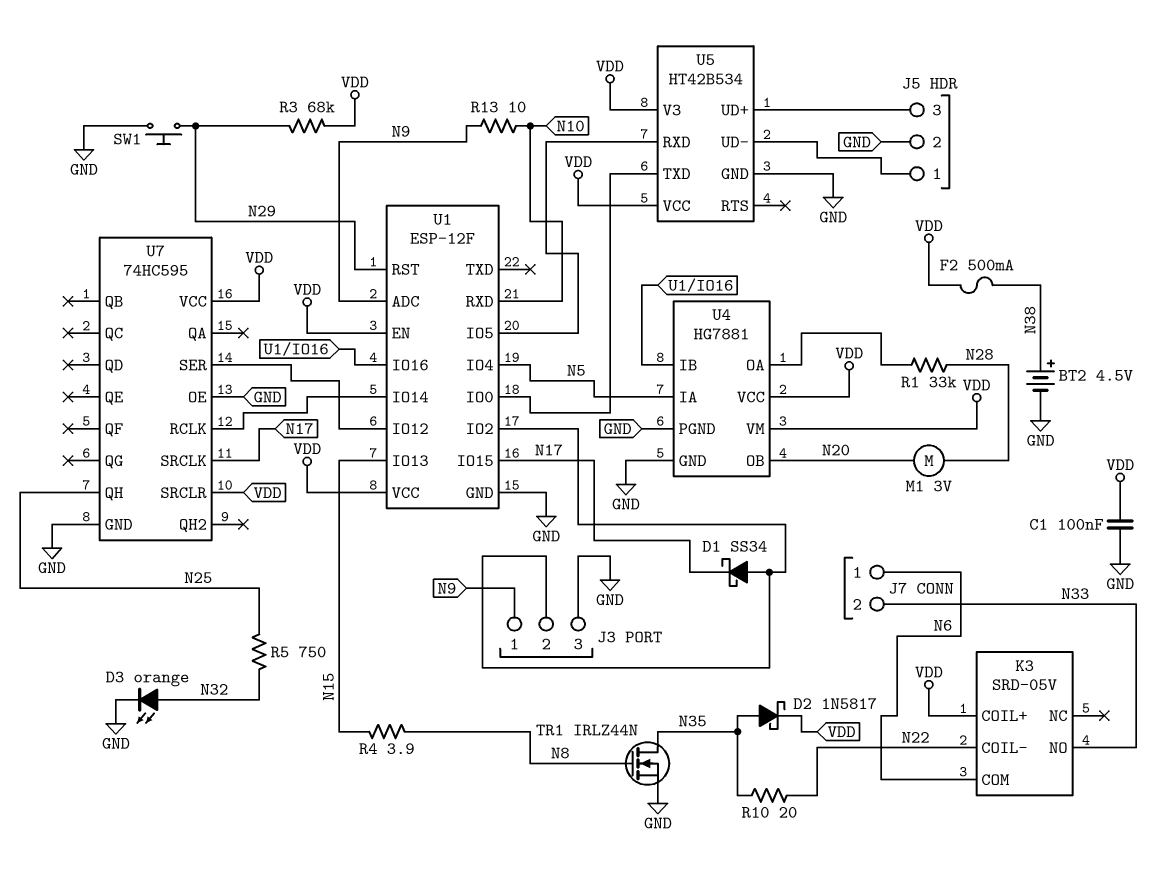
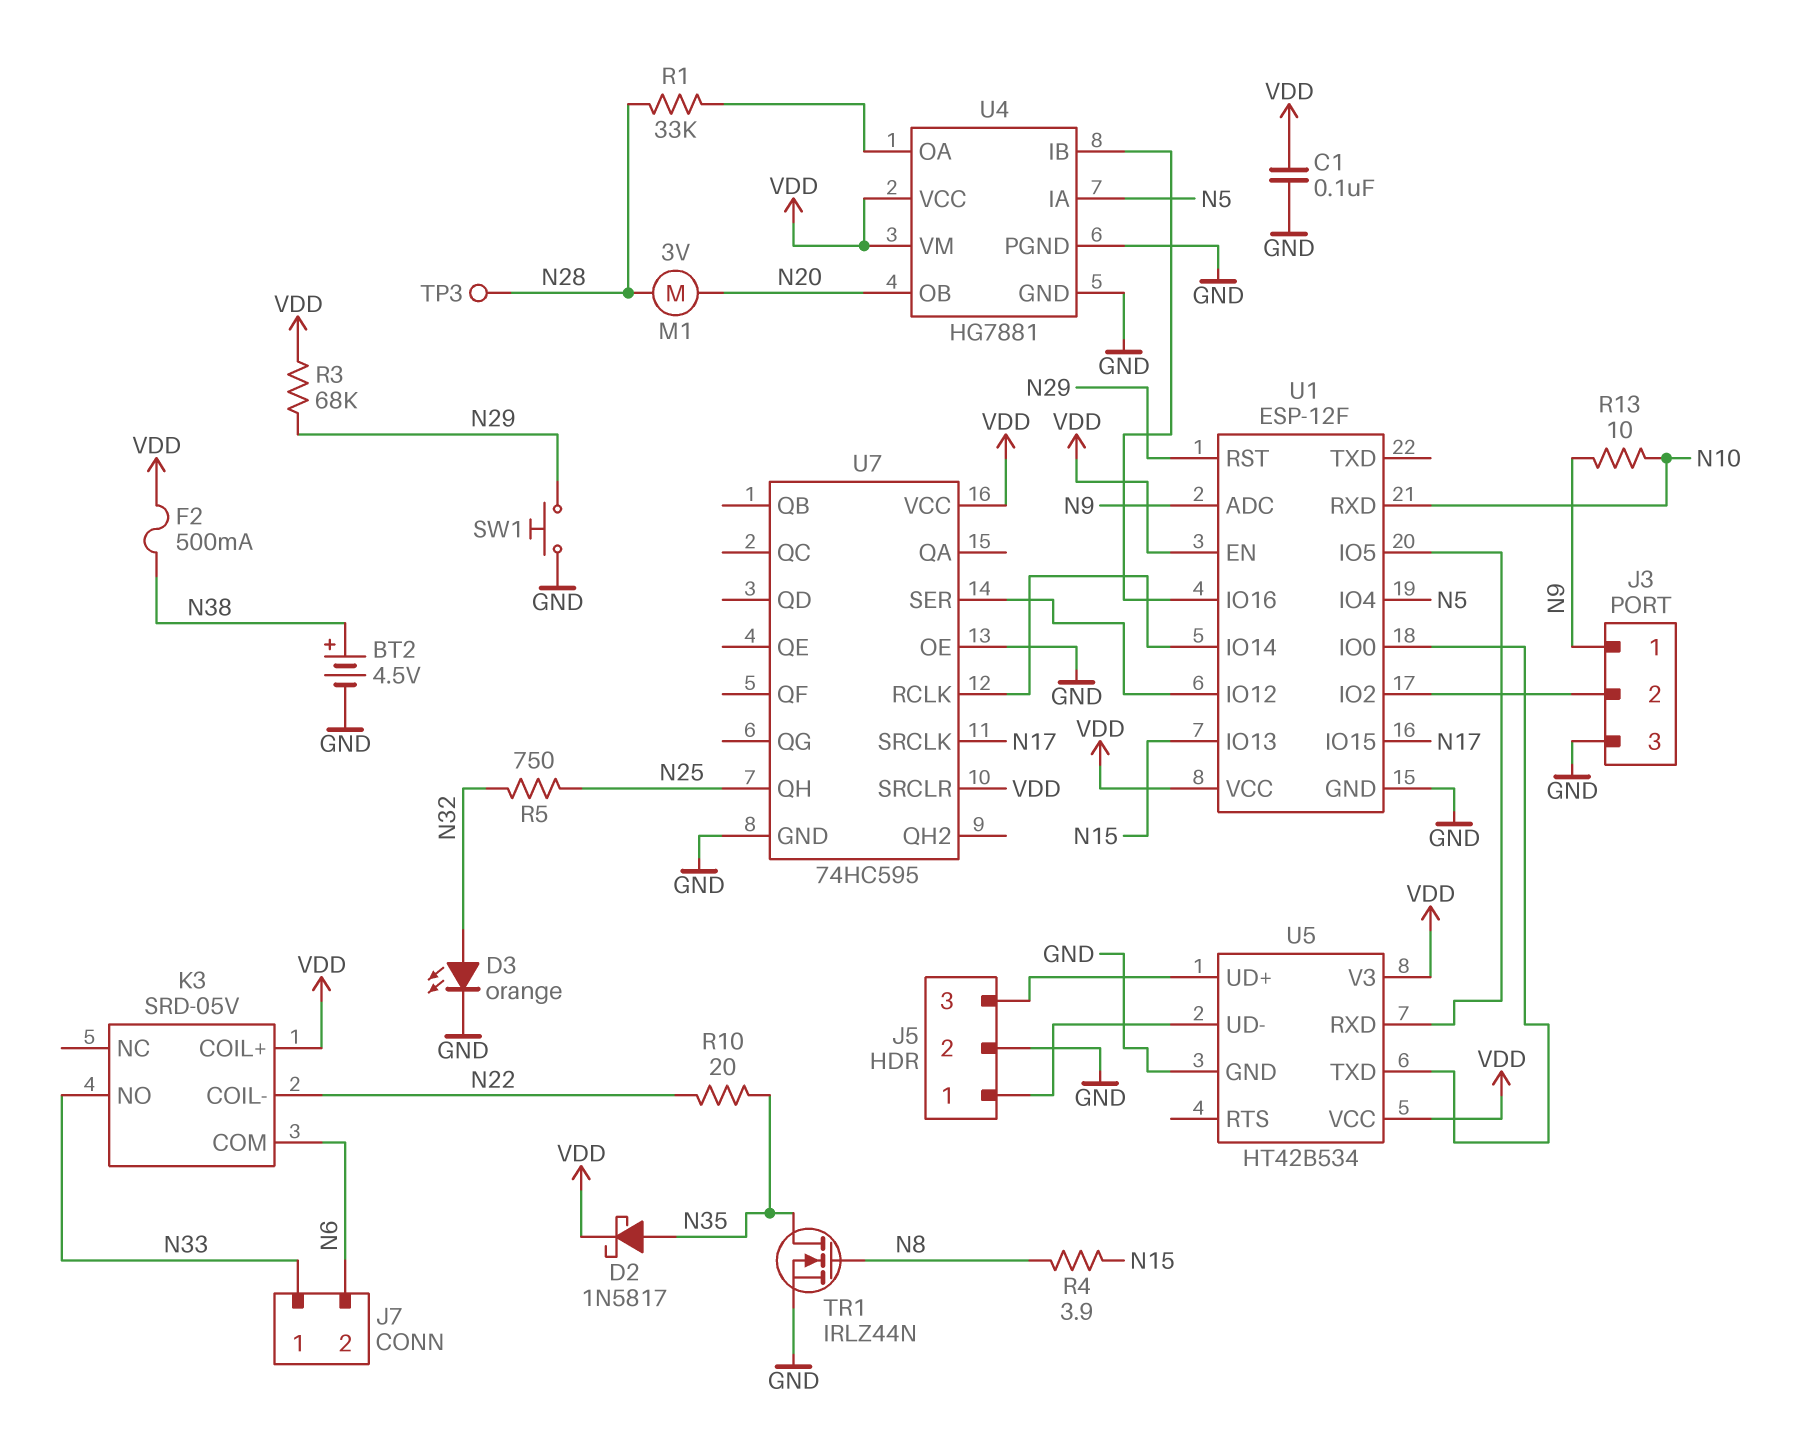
D1: schottky SS34 (A J3/2, K N17) -> none
J7 pin 1: N6 -> N33
J7 pin 2: N33 -> N6
TP3: none -> test point (N28)

